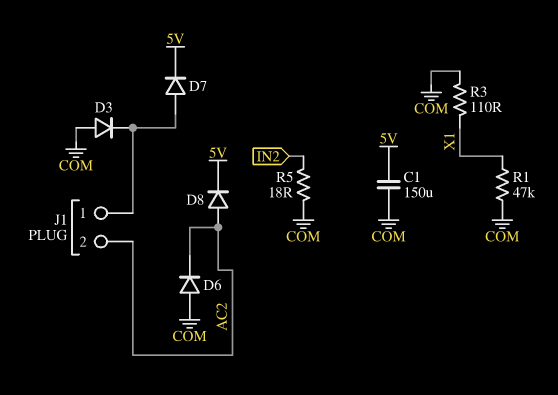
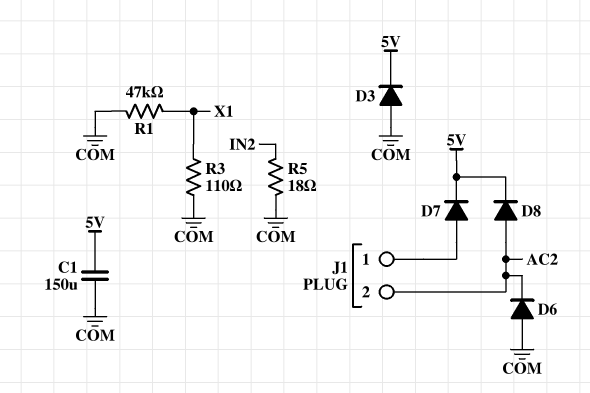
D3: diode (A COM, K J1/1) -> diode (A COM, K 5V)

